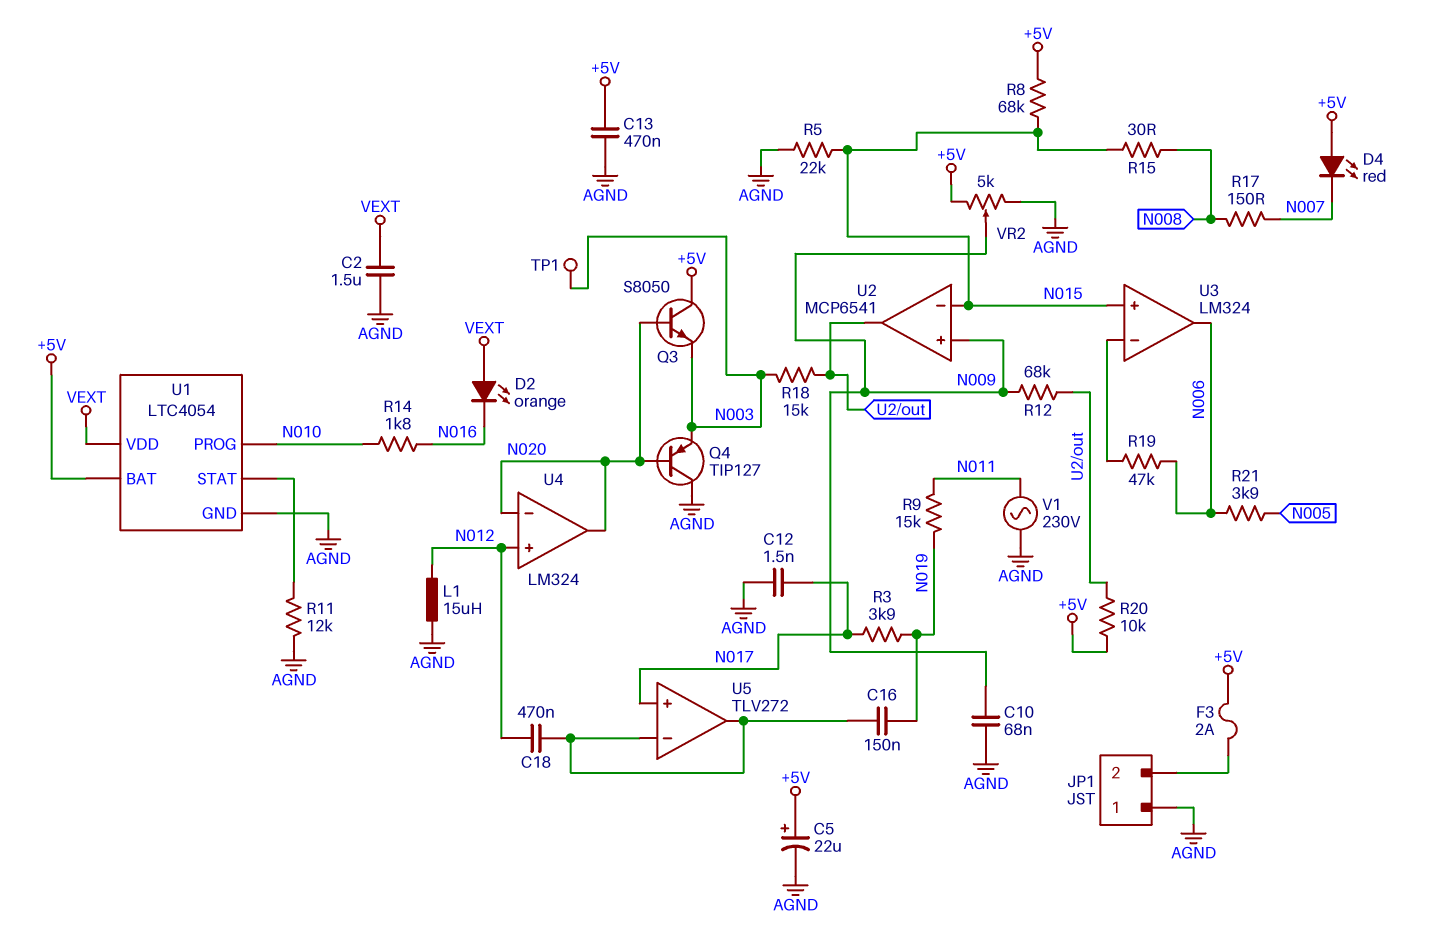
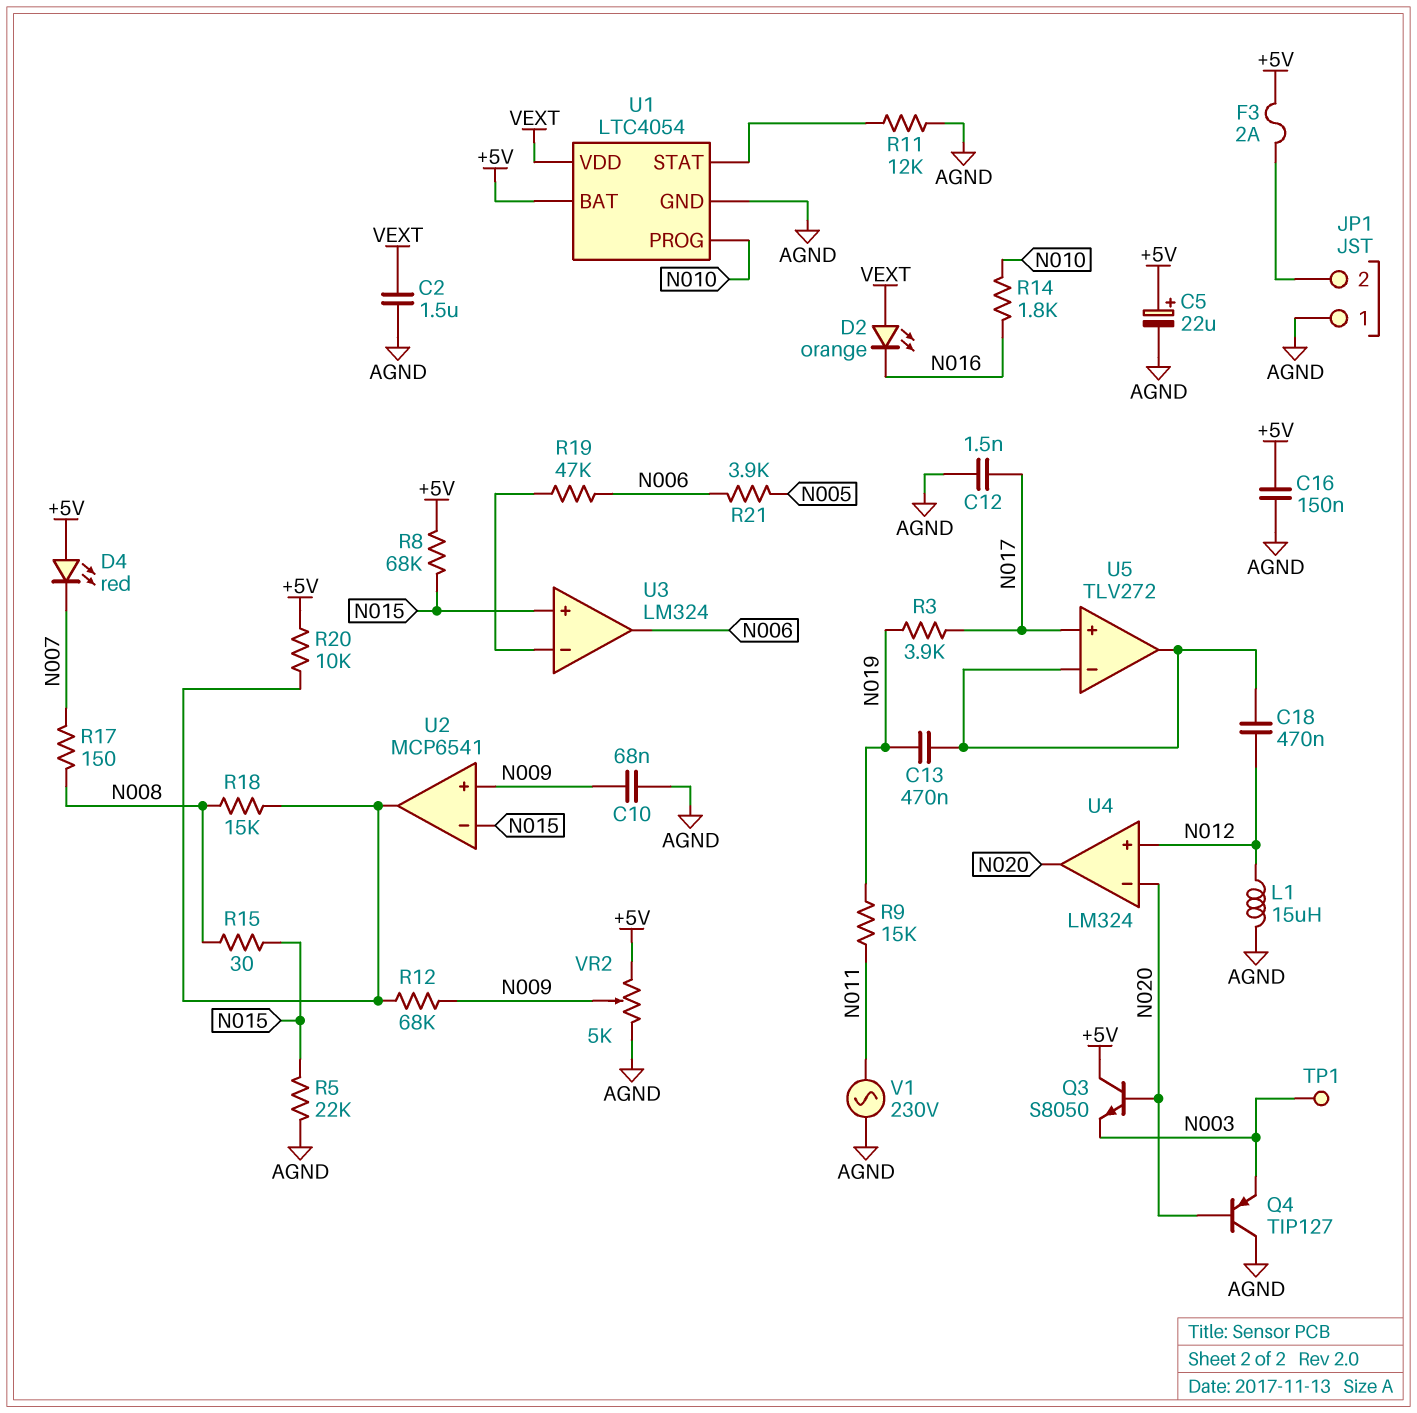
C13: 470nF (+5V, AGND) -> 470nF (N019, U5/in-)
C16: 150nF (N019, U5/in-) -> 150nF (+5V, AGND)
R18: 15k (N003, U2/out) -> 15k (N008, U2/out)

